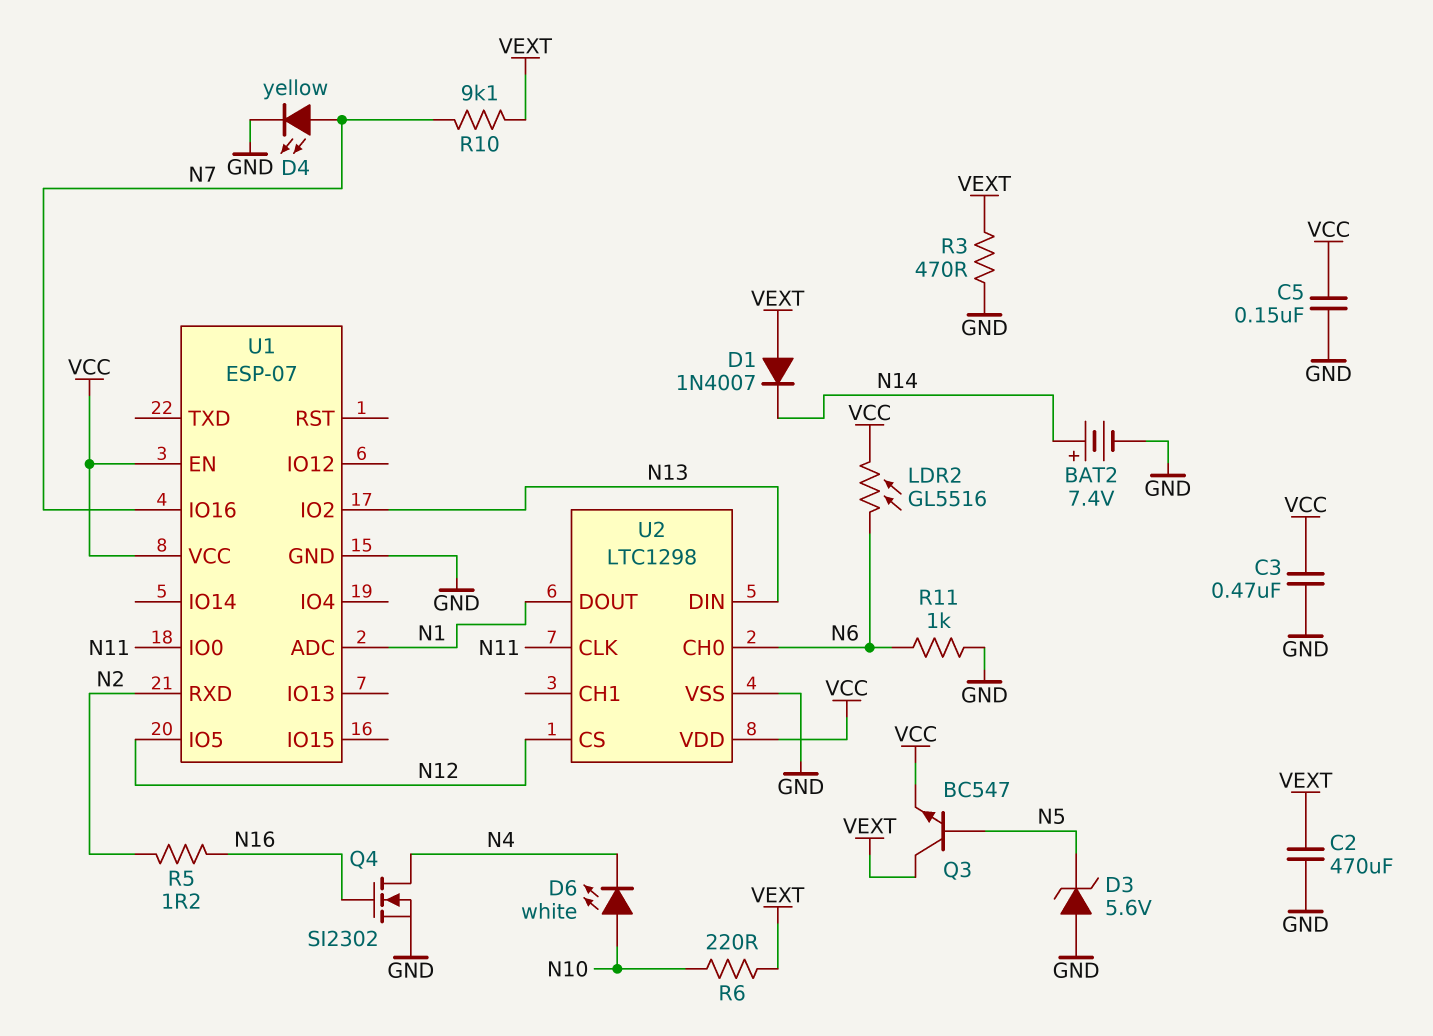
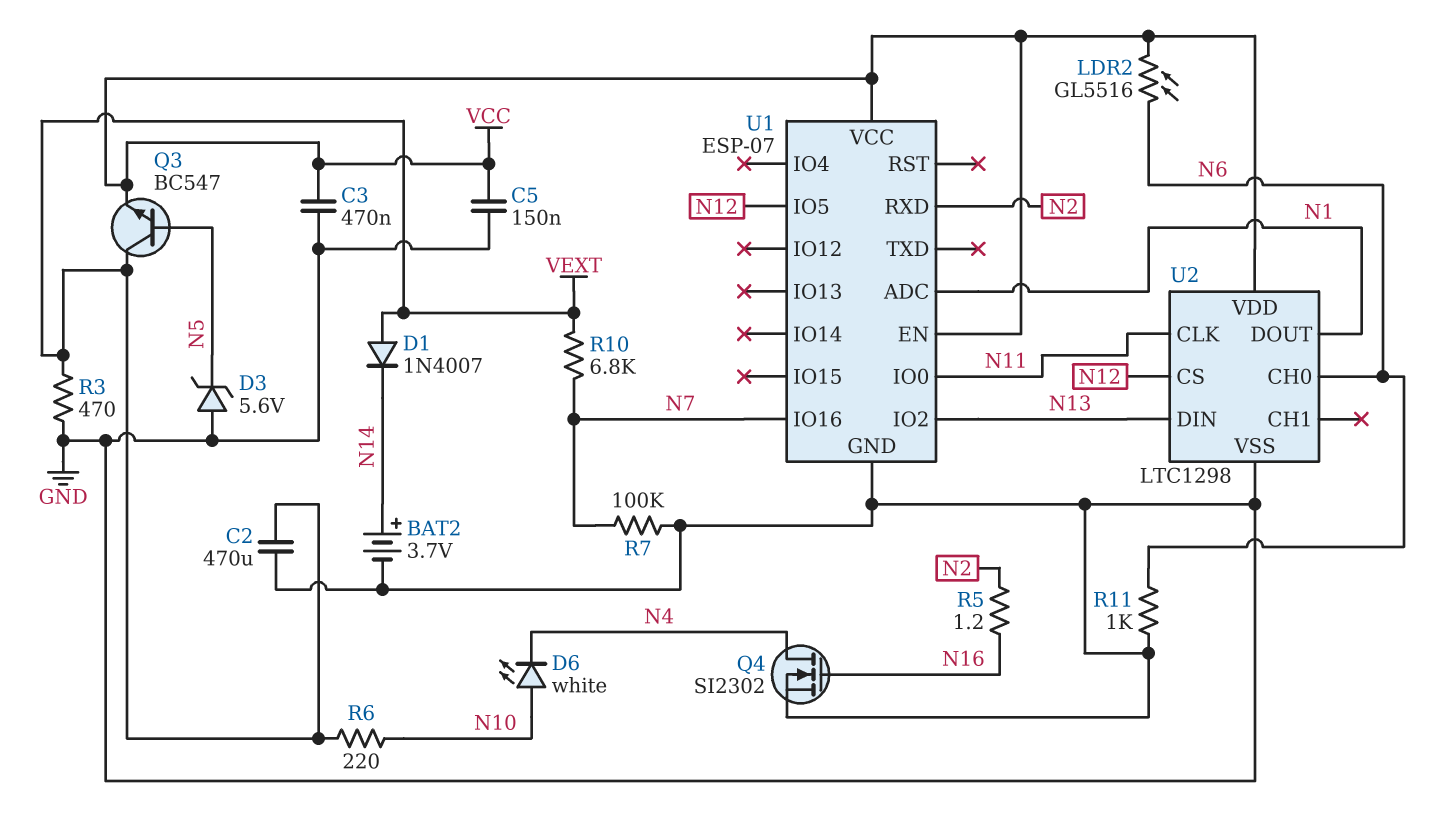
BAT2: 7.4V (plus N14, minus GND) -> 3.7V (plus N14, minus GND)
D4: LED yellow (A N7, K GND) -> none
R7: none -> 100k (GND, N7)
R10: 9.1k (N7, VEXT) -> 6.8k (N7, VEXT)

